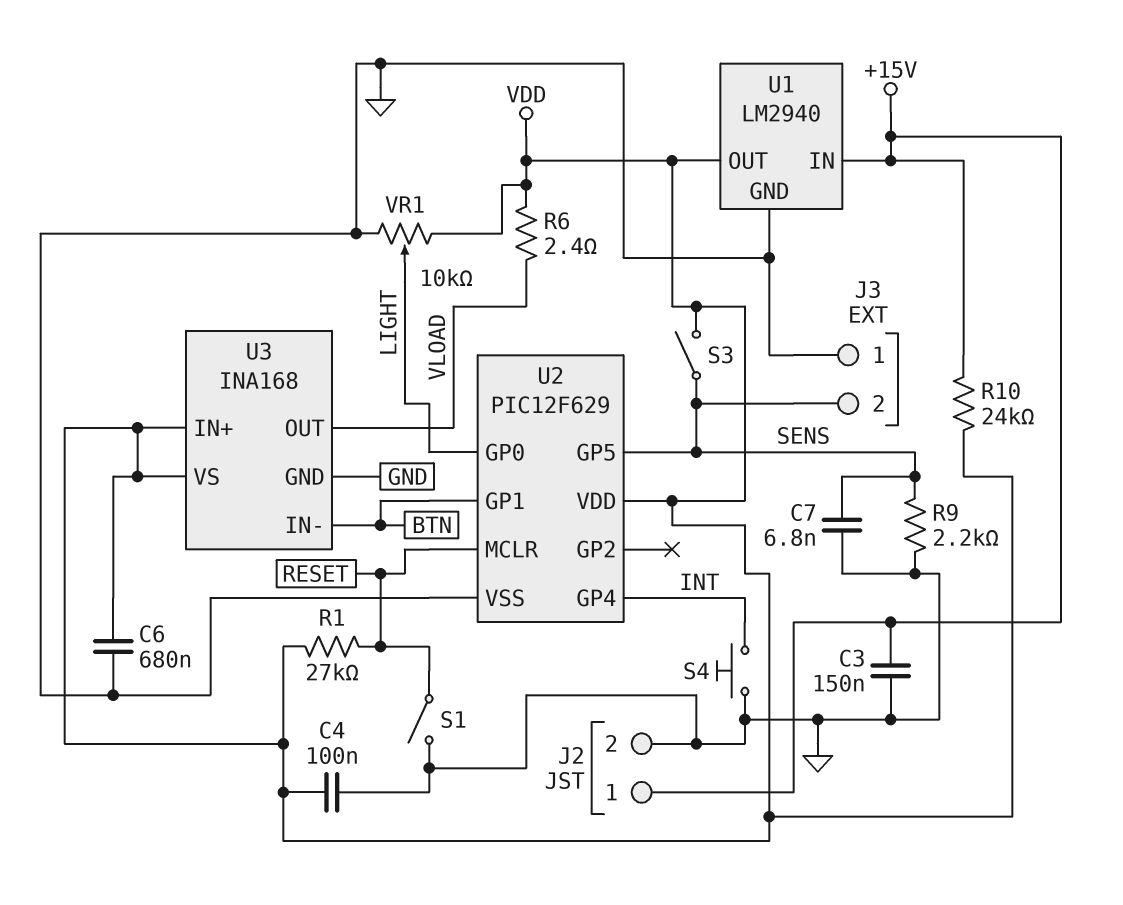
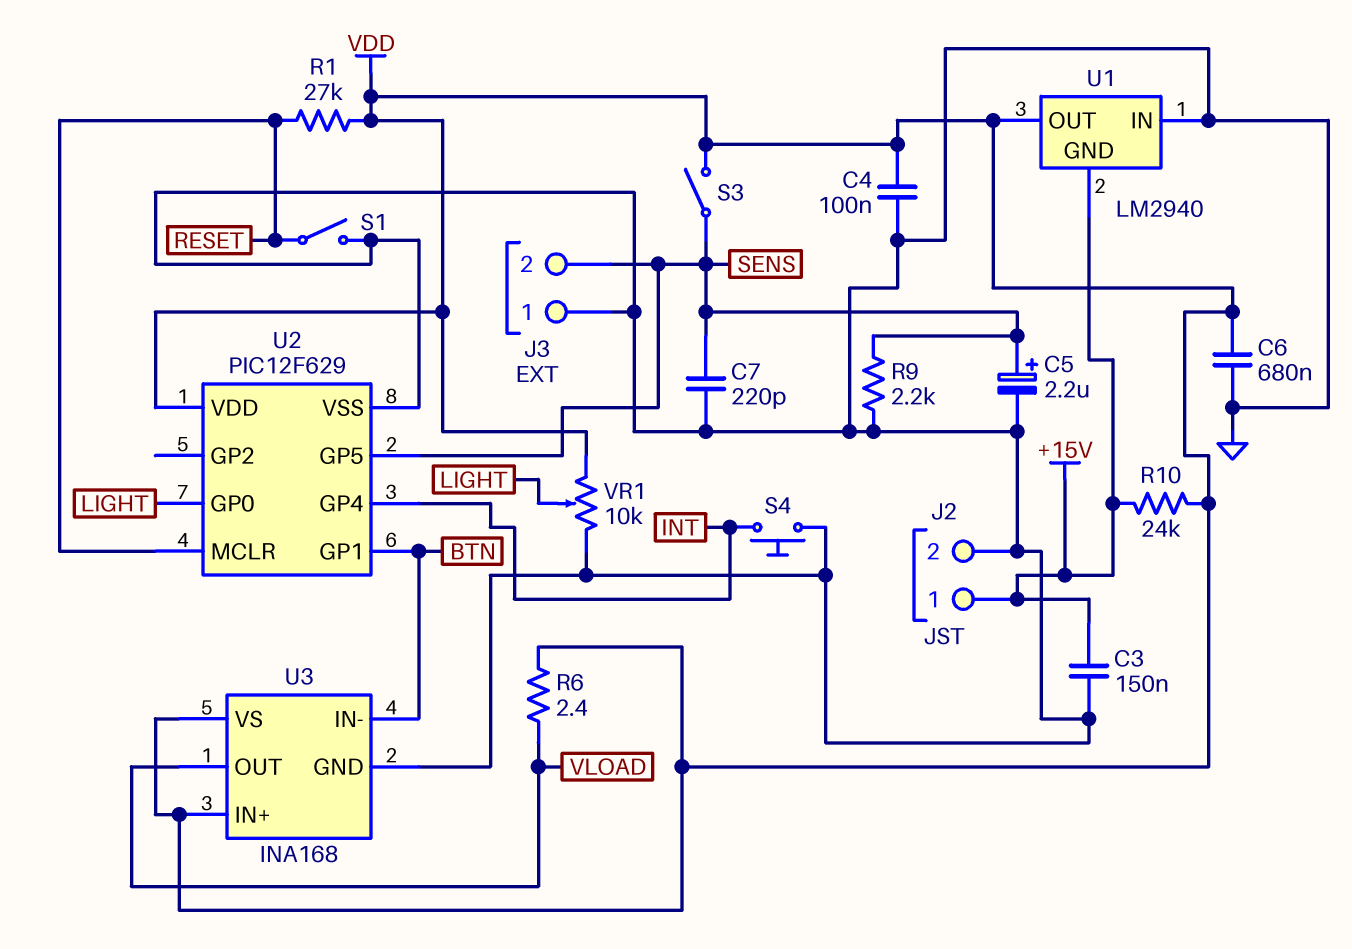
C5: none -> 2.2uF (plus SENS, minus GND)
C7: 6.8nF (GND, SENS) -> 220pF (GND, SENS)
U1 pin GND: GND -> +15V
U1 pin IN: +15V -> GND

